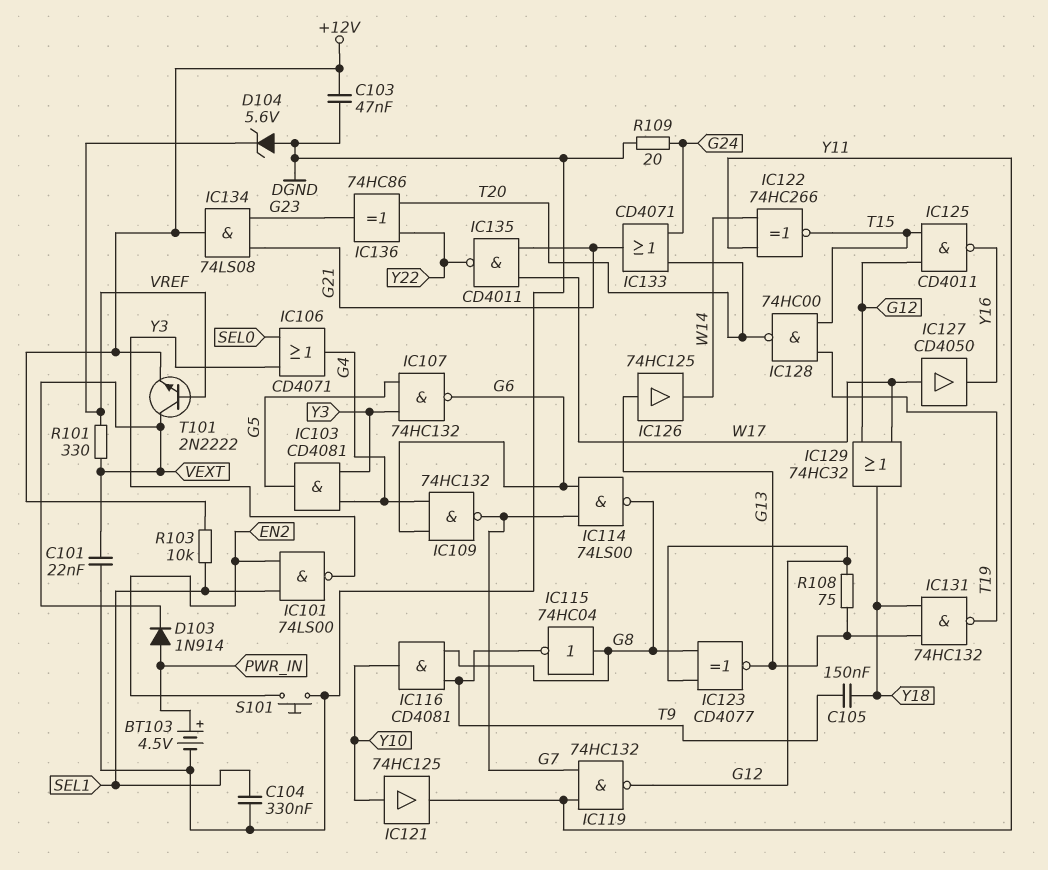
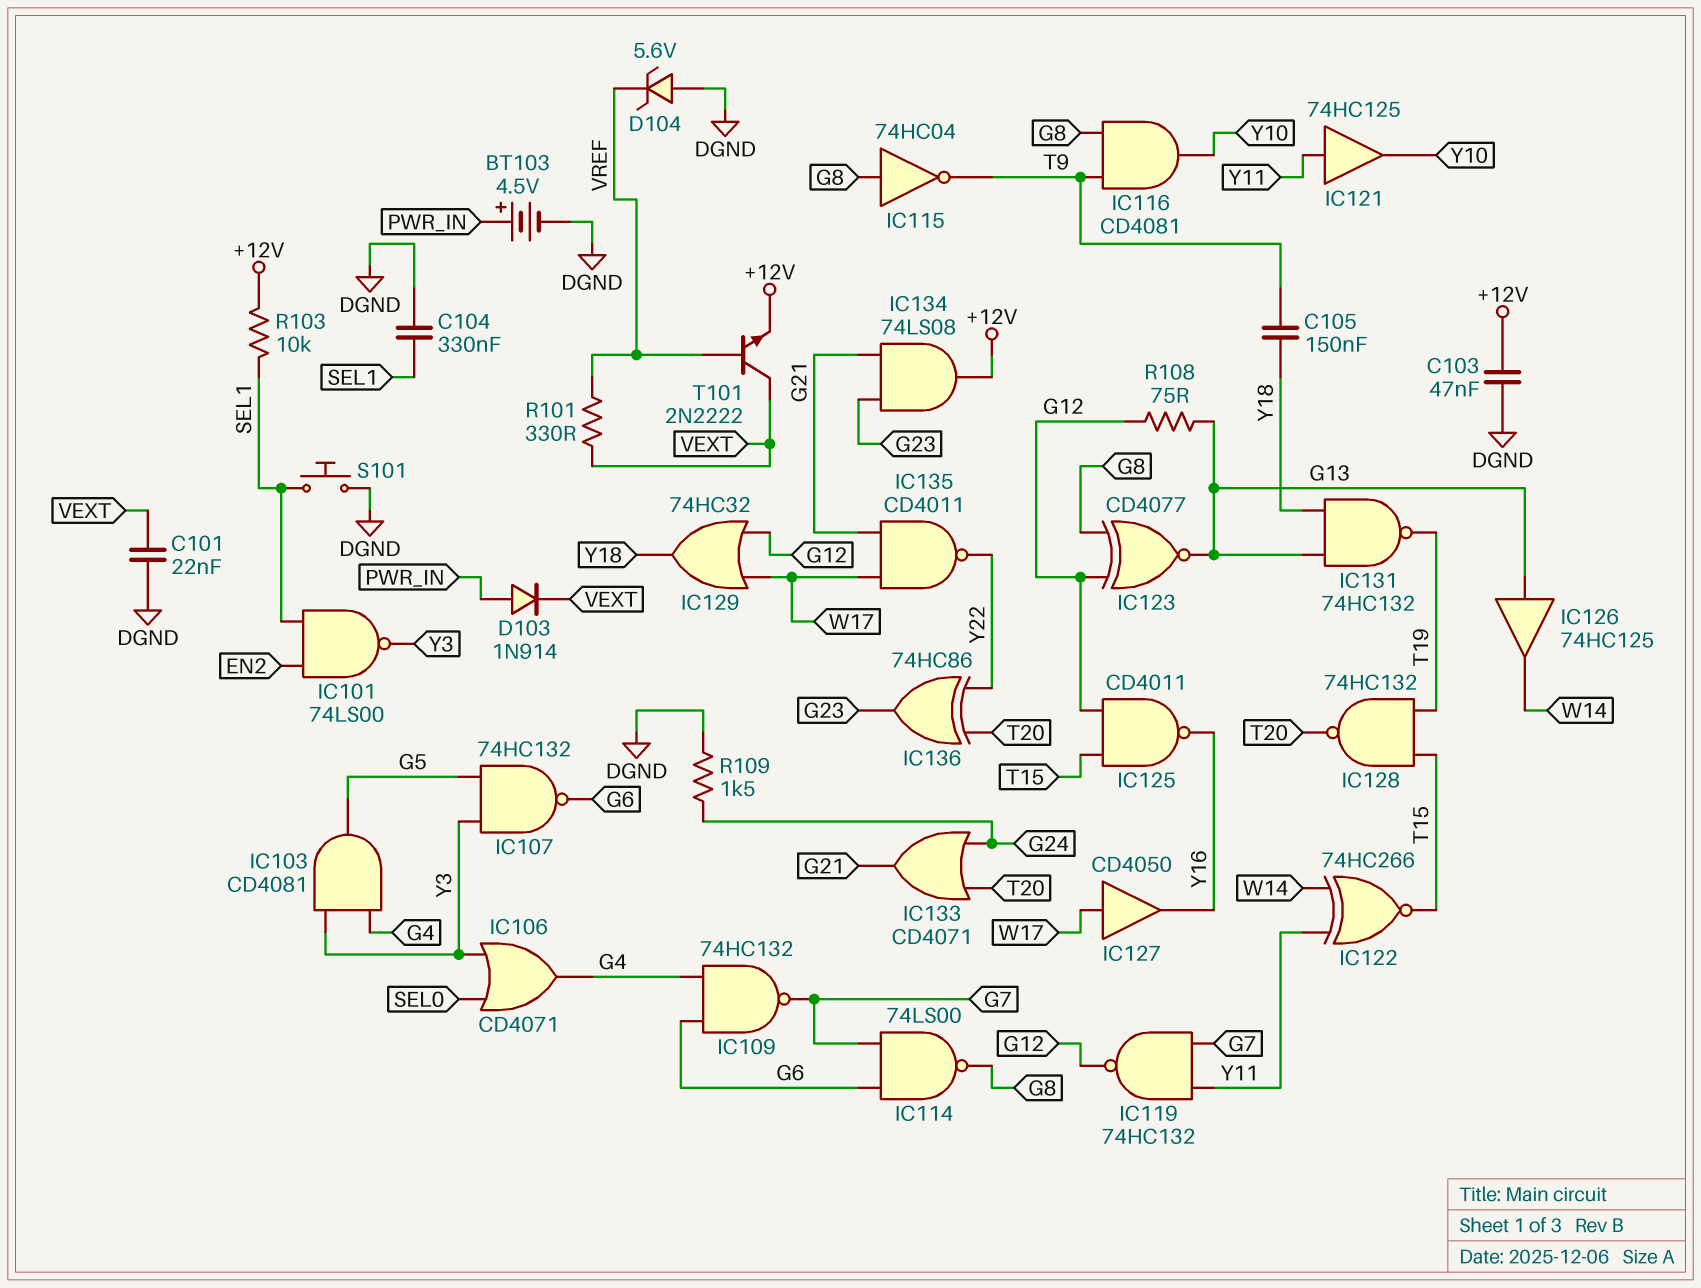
IC121: buffer 74HC125 (in Y10, out Y11) -> buffer 74HC125 (in Y11, out Y10)
IC128: NAND 74HC00 (in T15, in T19, out T20) -> NAND 74HC132 (in T15, in T19, out T20)
R109: 20 (DGND, G24) -> 1.5k (DGND, G24)
S101: button (DGND, EN2) -> button (DGND, SEL1)

